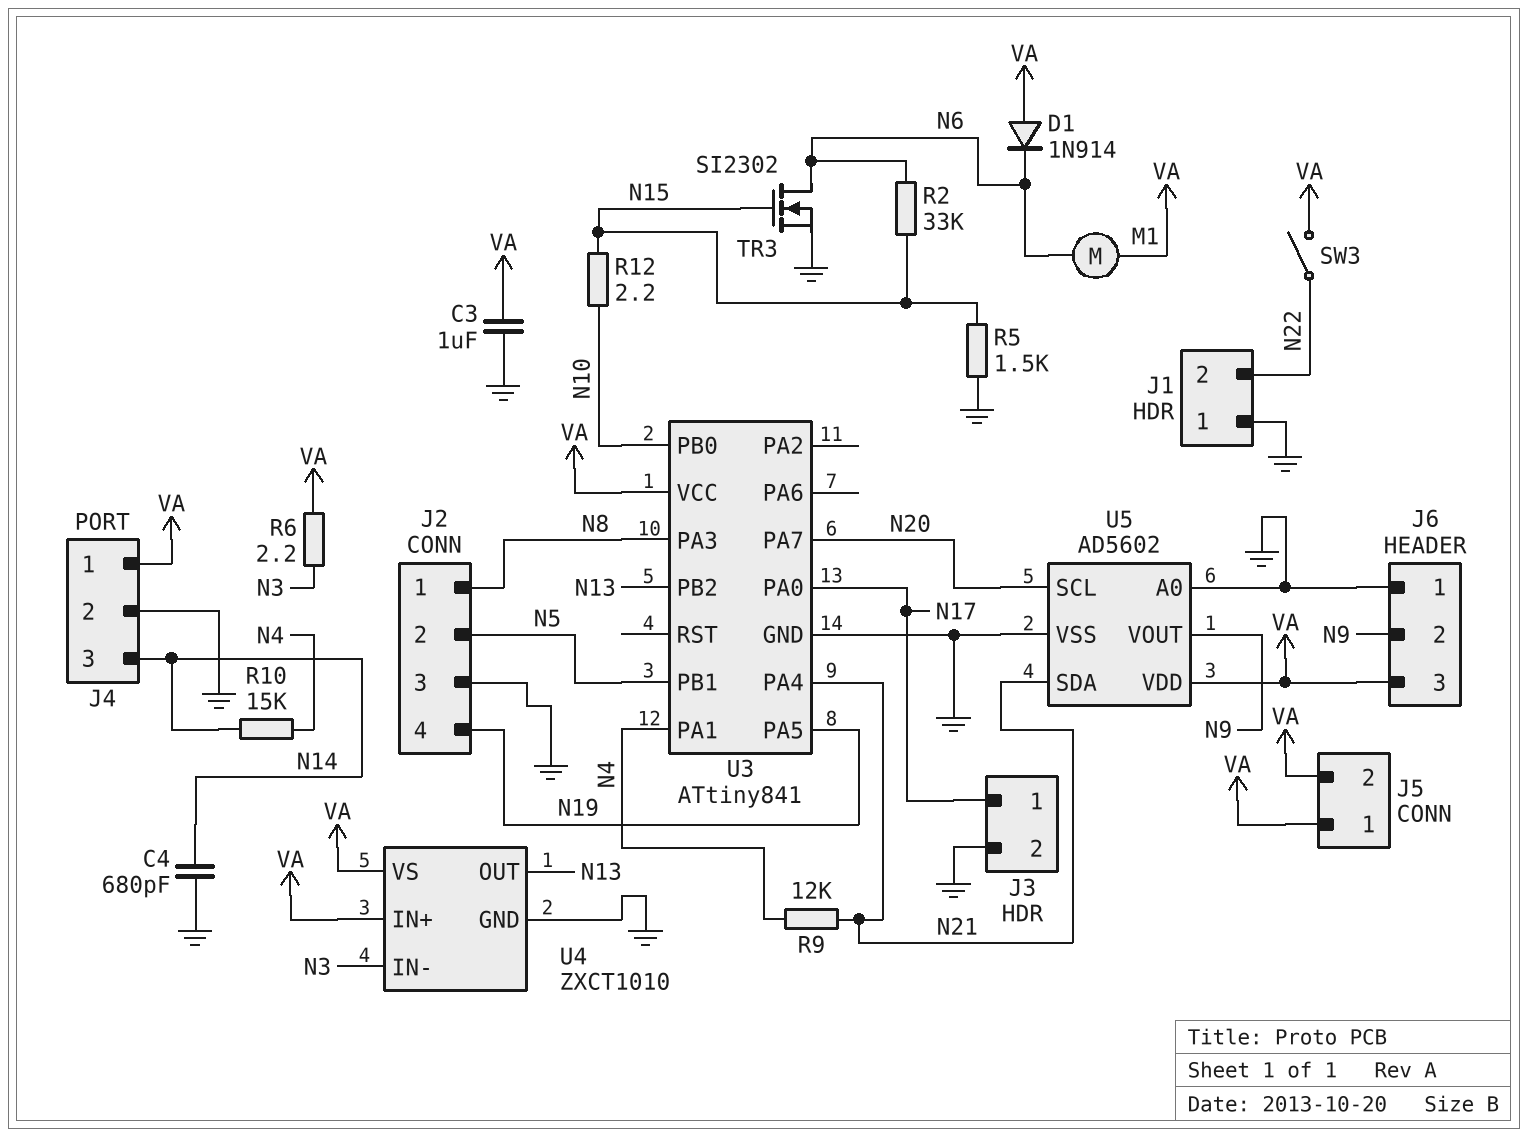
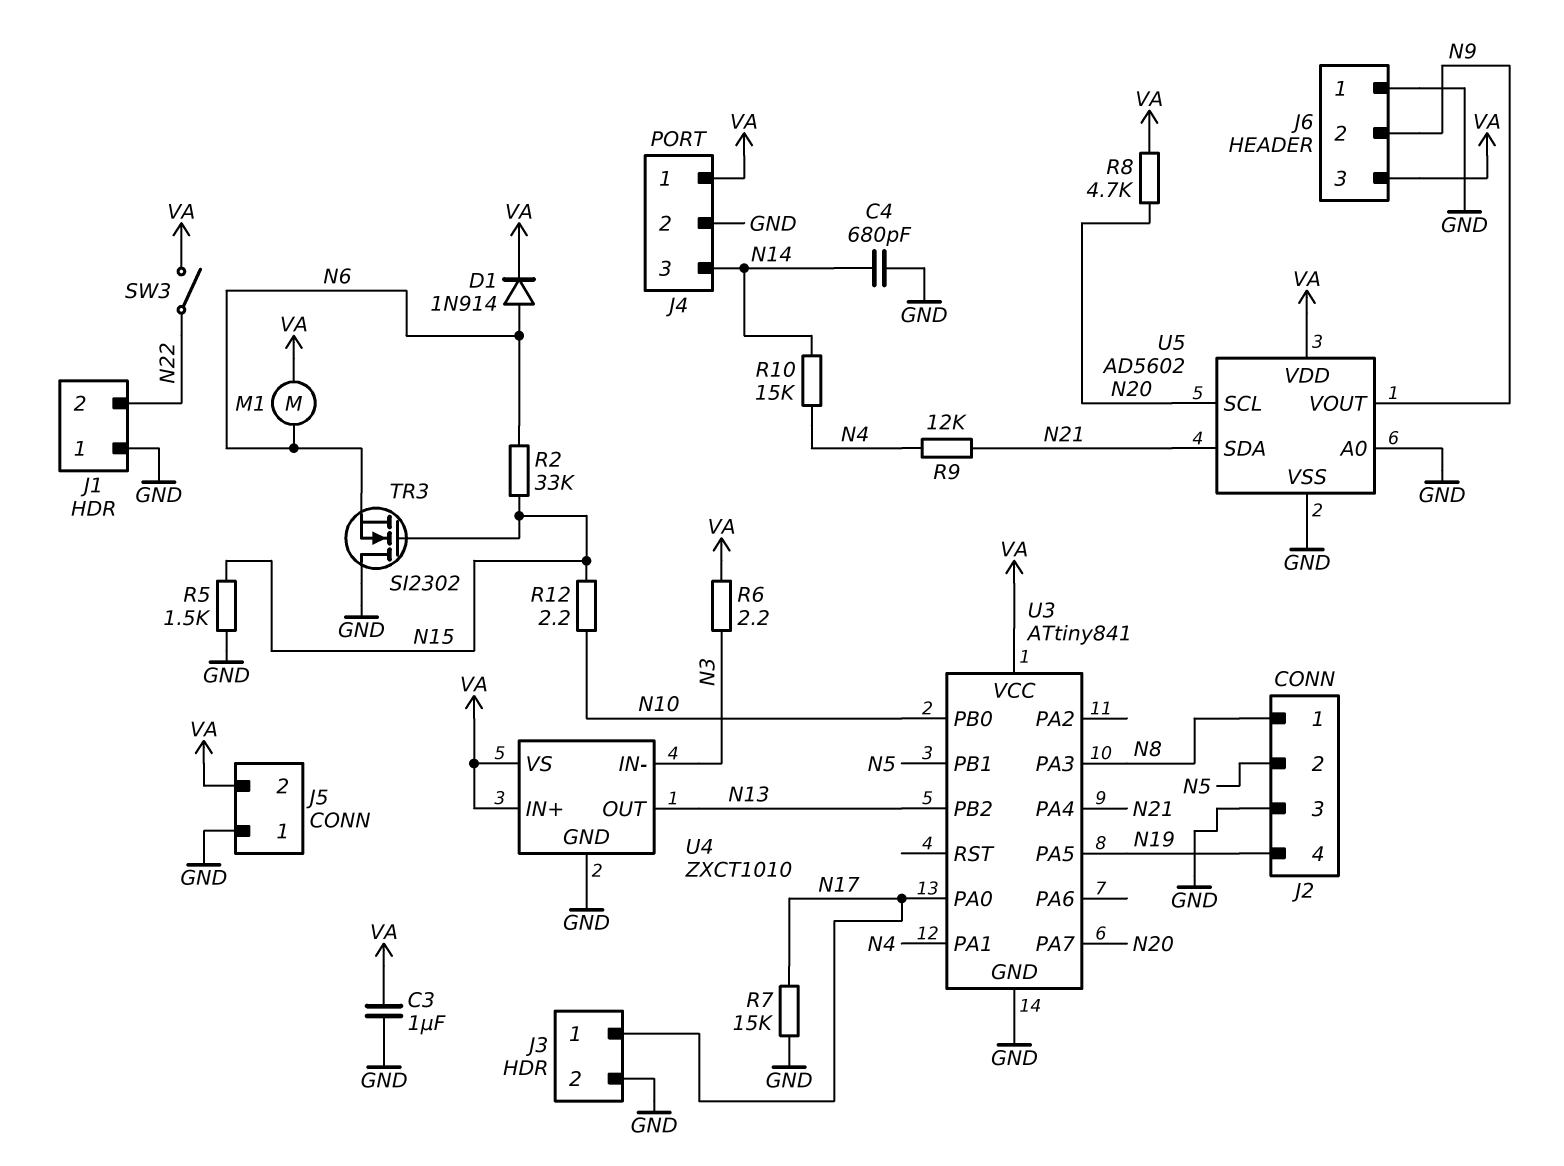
D1: diode 1N914 (A VA, K N6) -> diode 1N914 (A N6, K VA)
J5 pin 1: VA -> GND
R7: none -> 15k (GND, N17)
R8: none -> 4.7k (N20, VA)
TR3: NMOS SI2302 (G N15, D N6, S GND) -> NMOS SI2302 (G N15, D GND, S N6)

